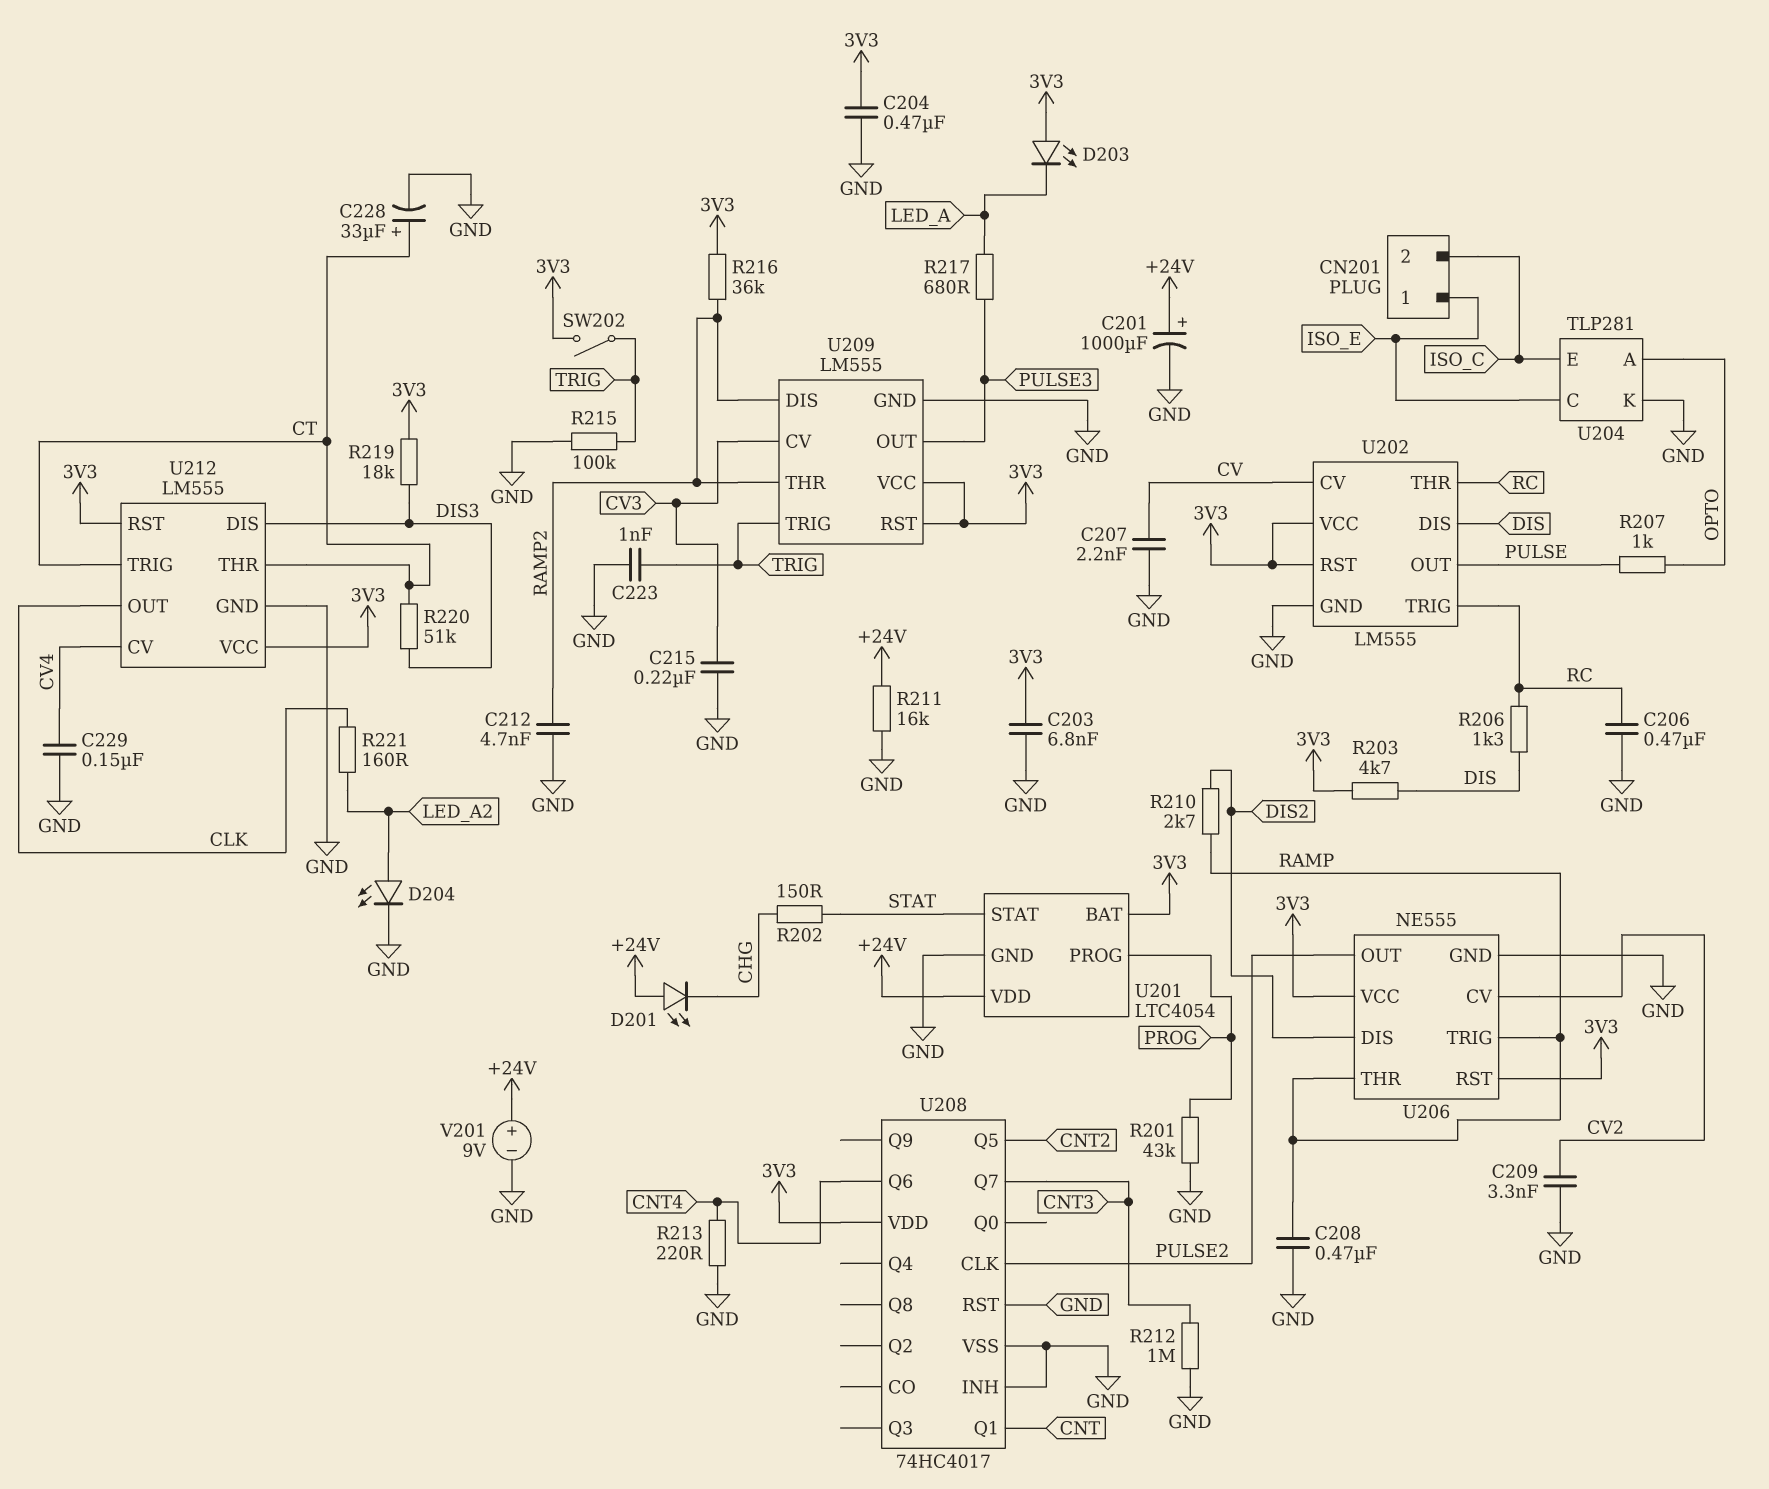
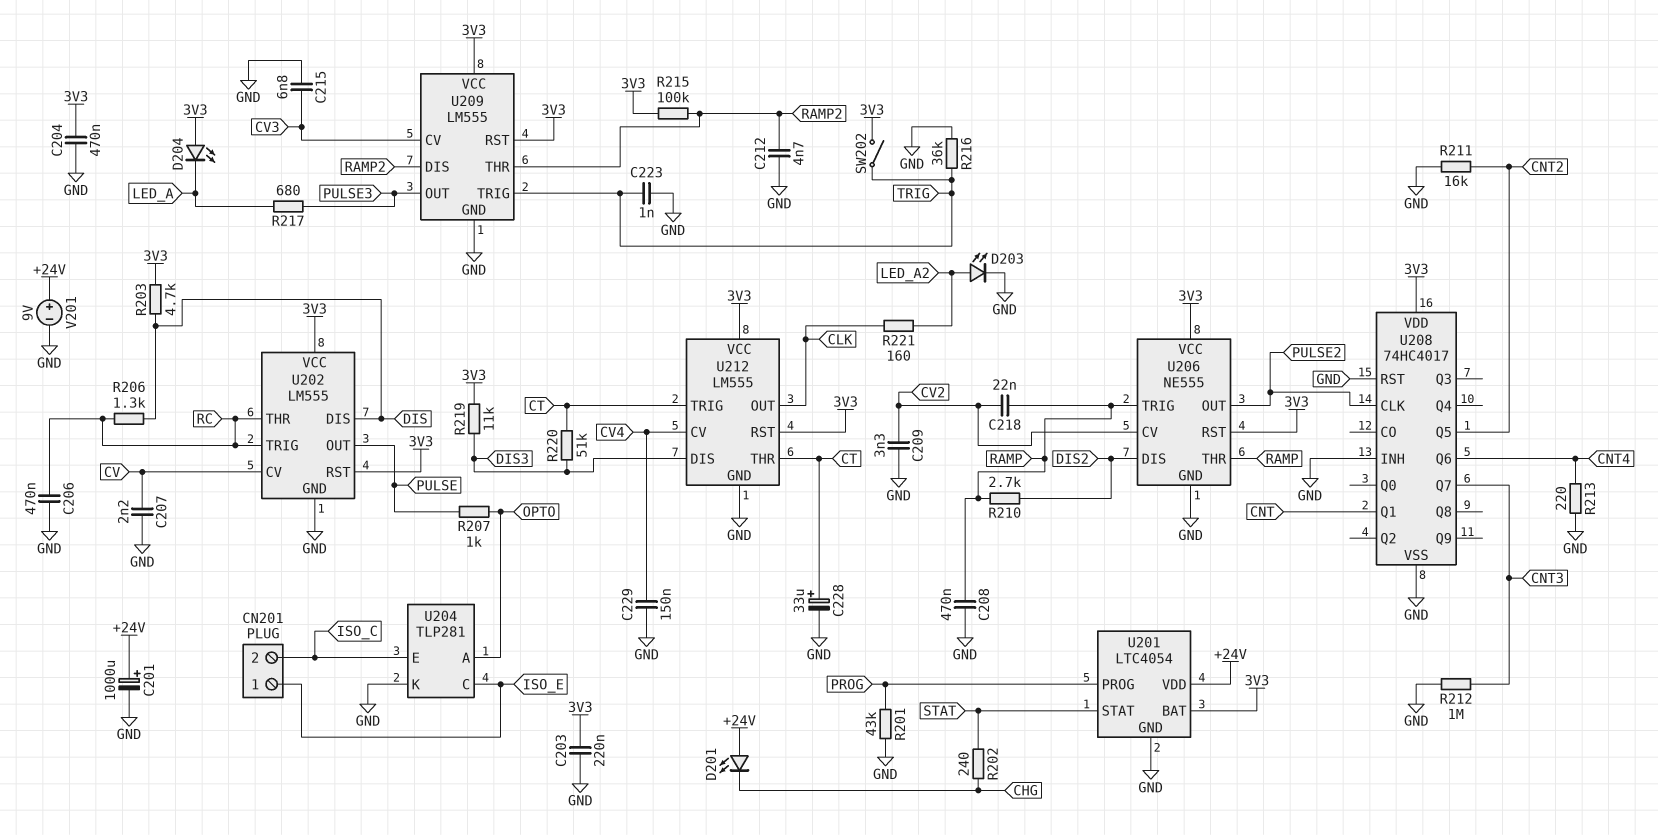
C203: 6.8nF (3V3, GND) -> 220nF (3V3, GND)
C215: 220nF (CV3, GND) -> 6.8nF (CV3, GND)
C218: none -> 22nF (CV2, RAMP)
D203: LED (A 3V3, K LED_A) -> LED (A LED_A2, K GND)
D204: LED (A LED_A2, K GND) -> LED (A 3V3, K LED_A)
R202: 150 (CHG, STAT) -> 240 (CHG, STAT)
R211: 16k (+24V, GND) -> 16k (CNT2, GND)
R215: 100k (GND, TRIG) -> 100k (3V3, RAMP2)
R216: 36k (3V3, RAMP2) -> 36k (GND, TRIG)
R219: 18k (3V3, DIS3) -> 11k (3V3, DIS3)

